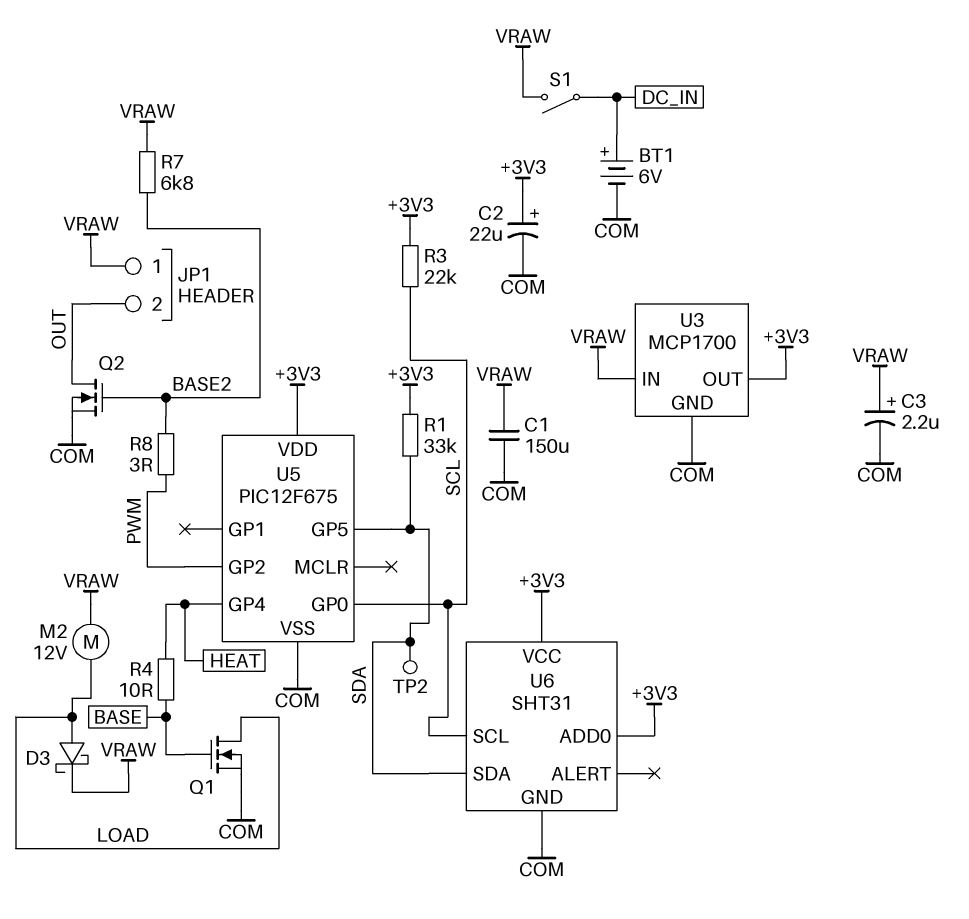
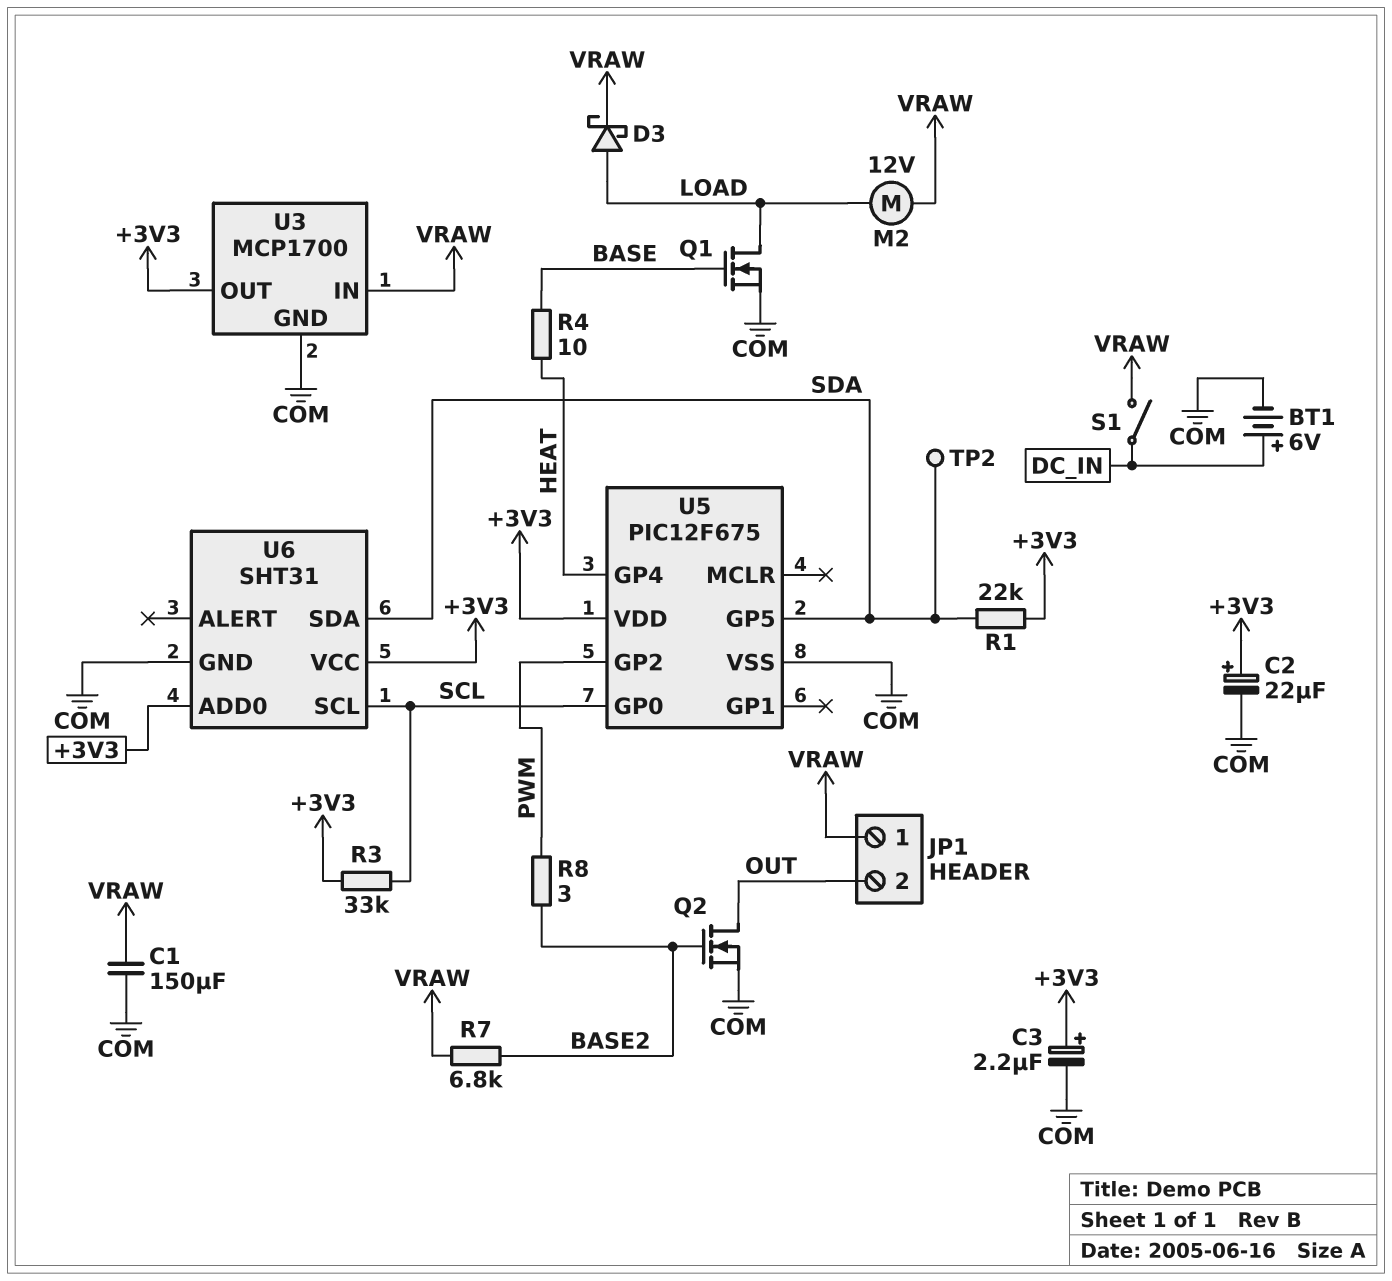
C3: 2.2uF (plus VRAW, minus COM) -> 2.2uF (plus +3V3, minus COM)
R1: 33k (+3V3, SDA) -> 22k (+3V3, SDA)
R3: 22k (+3V3, SCL) -> 33k (+3V3, SCL)

